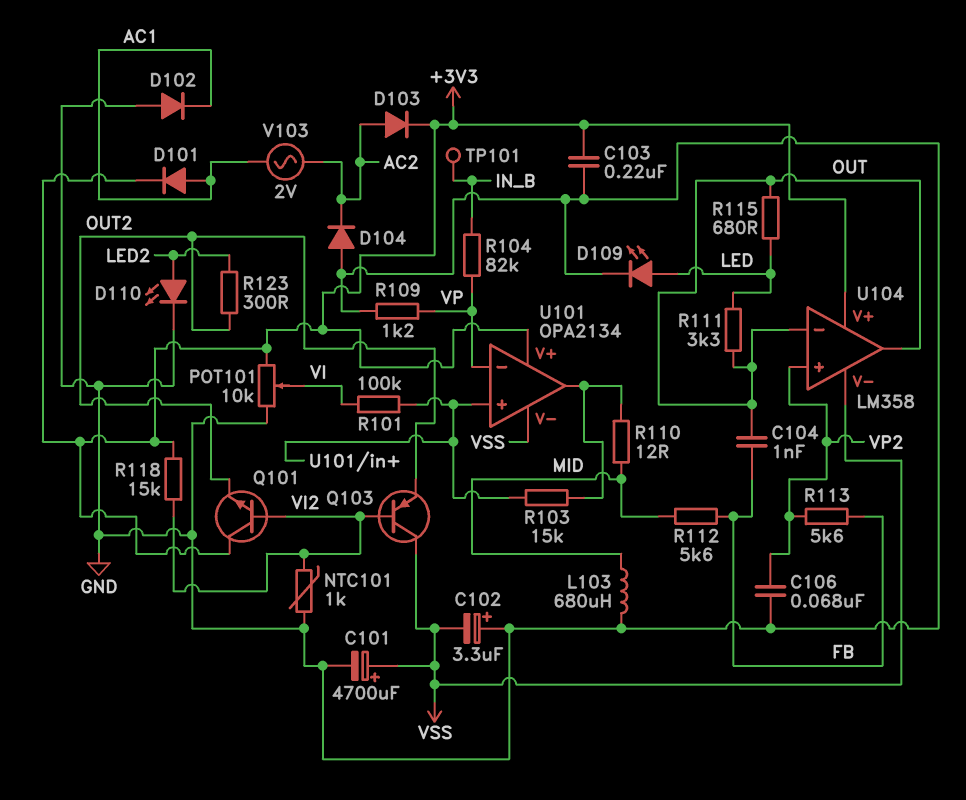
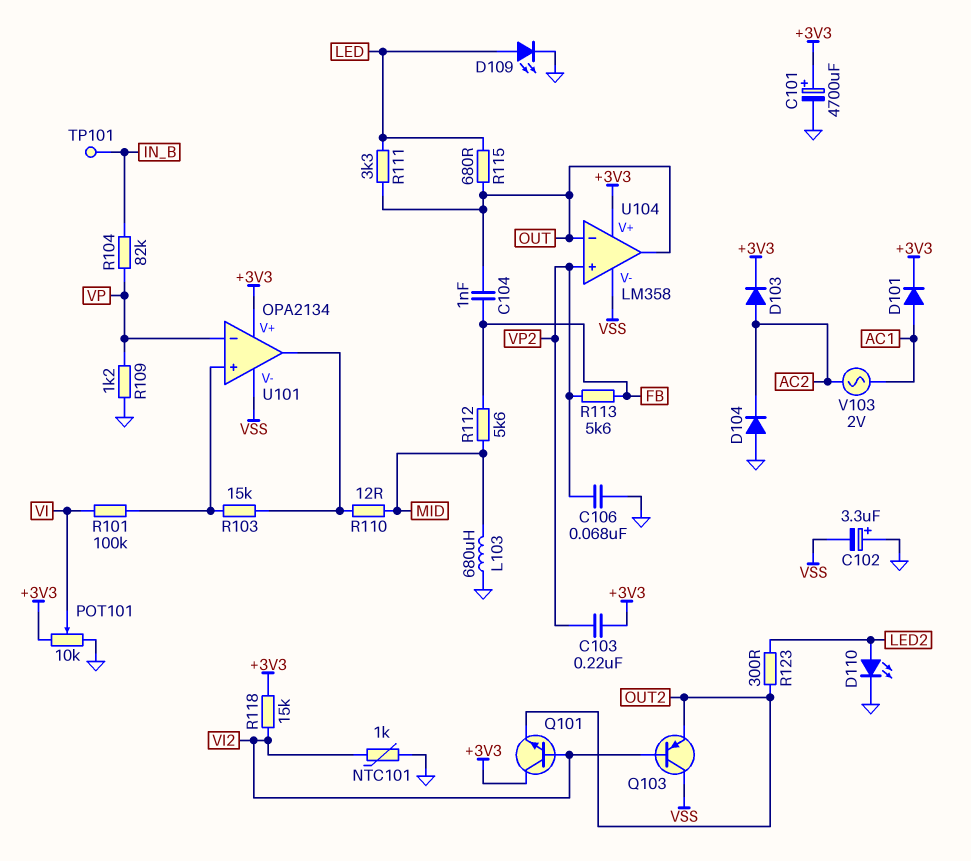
C101: 4700uF (plus VSS, minus GND) -> 4700uF (plus +3V3, minus GND)
C103: 220nF (+3V3, GND) -> 220nF (+3V3, VP2)
D102: diode (A GND, K AC1) -> none

